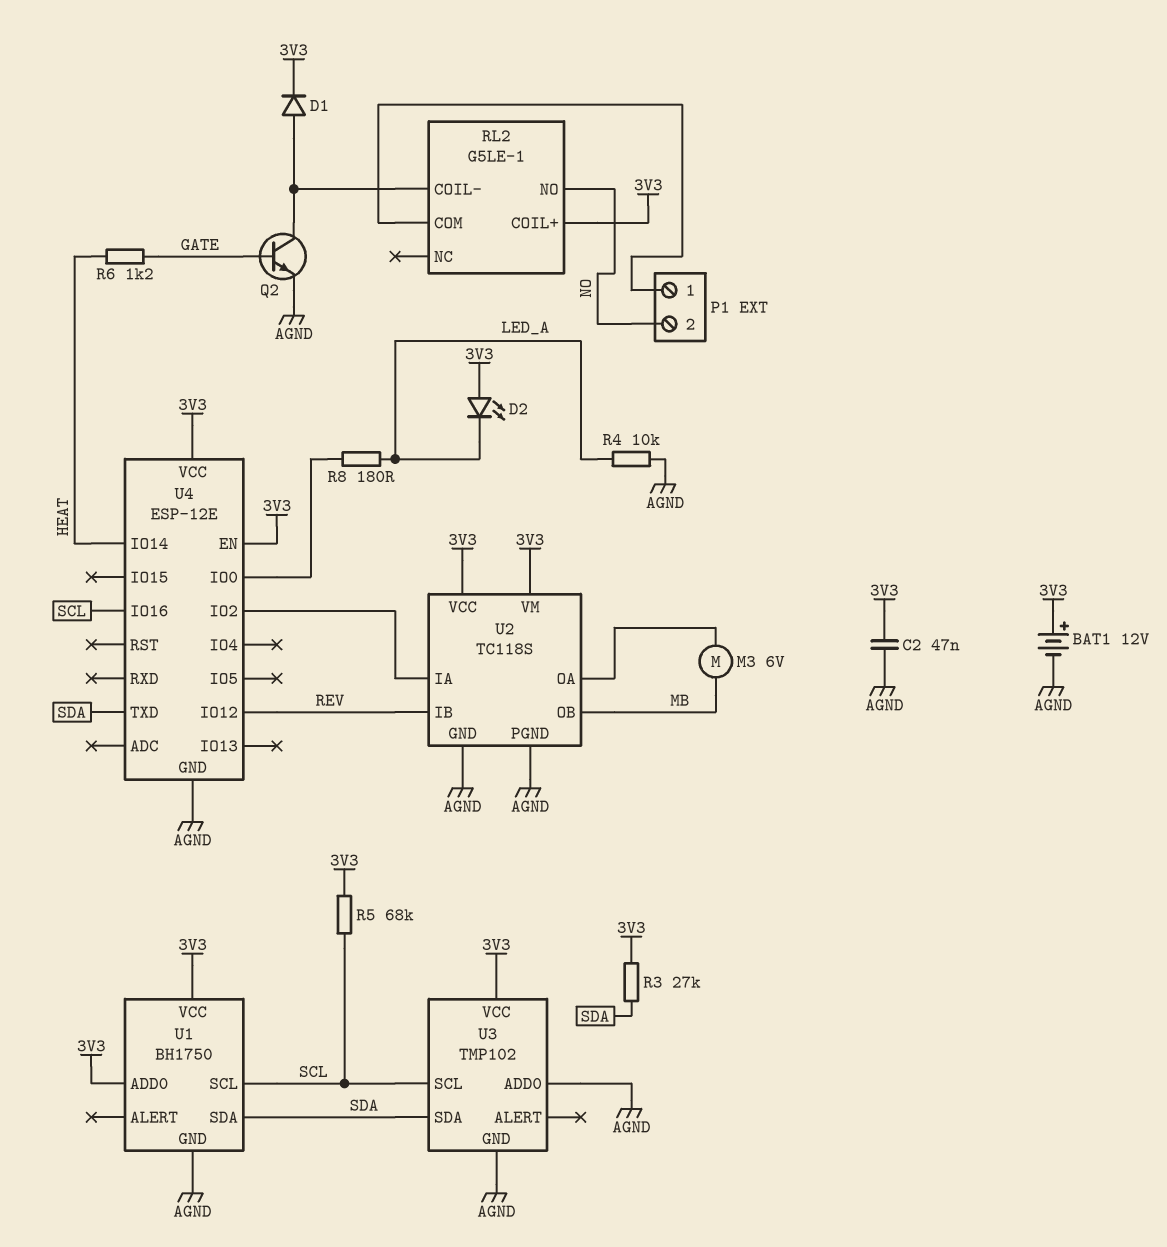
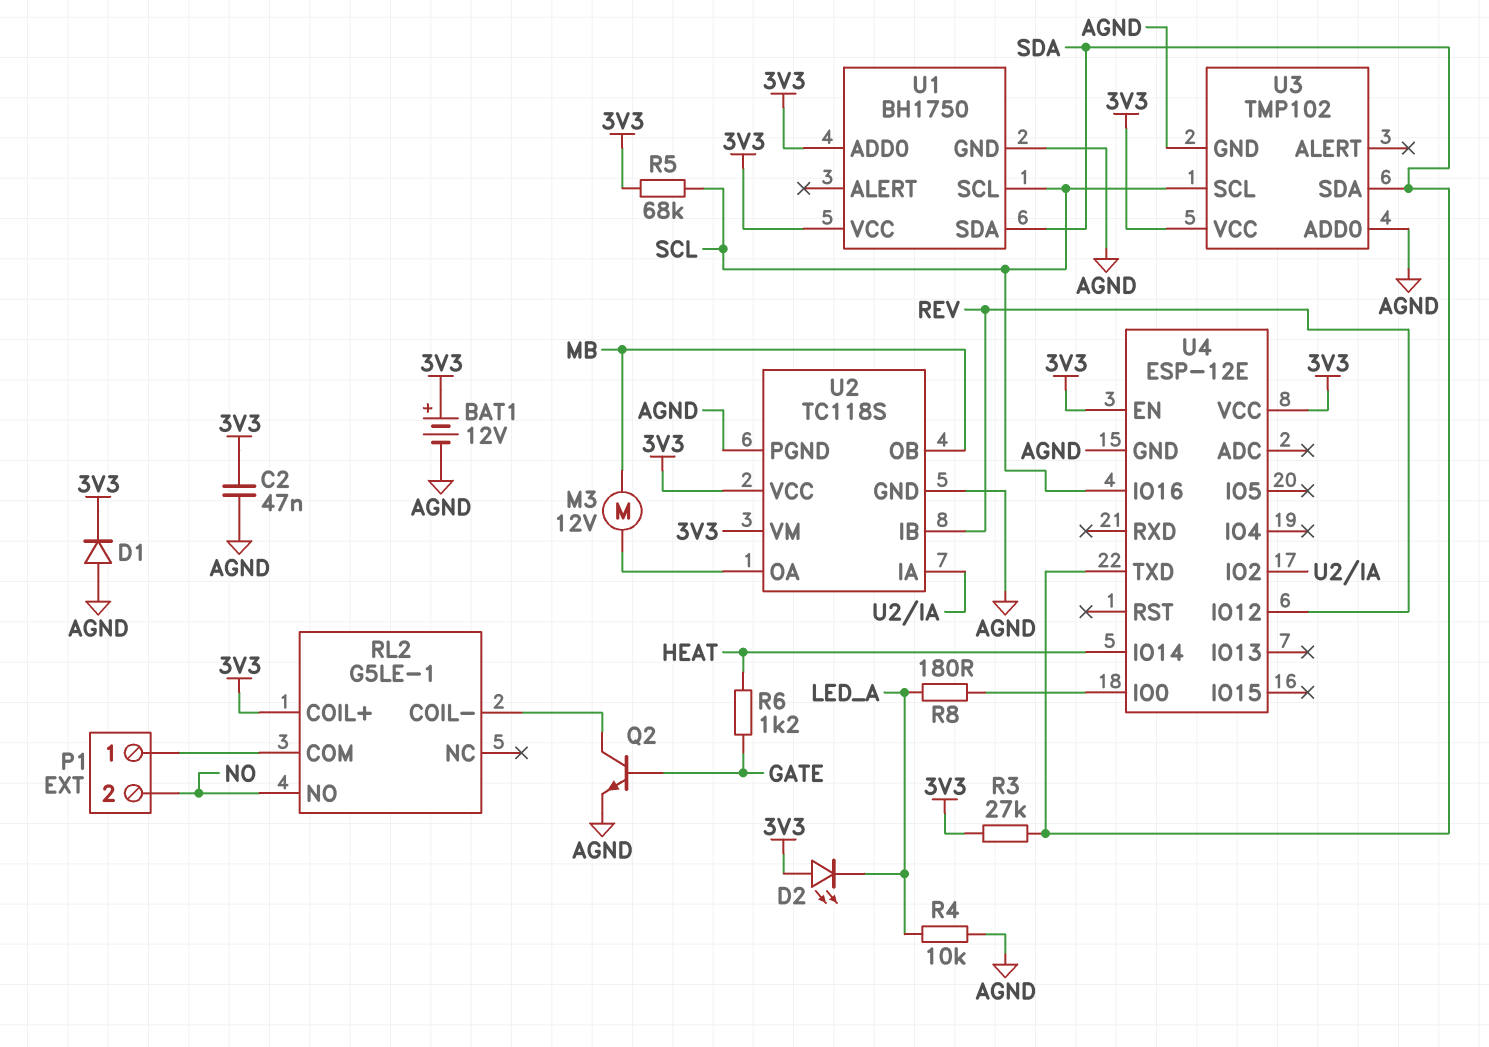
D1: diode (A RL2/COIL-, K 3V3) -> diode (A AGND, K 3V3)
M3: motor 6V (MB, U2/OA) -> motor 12V (MB, U2/OA)

